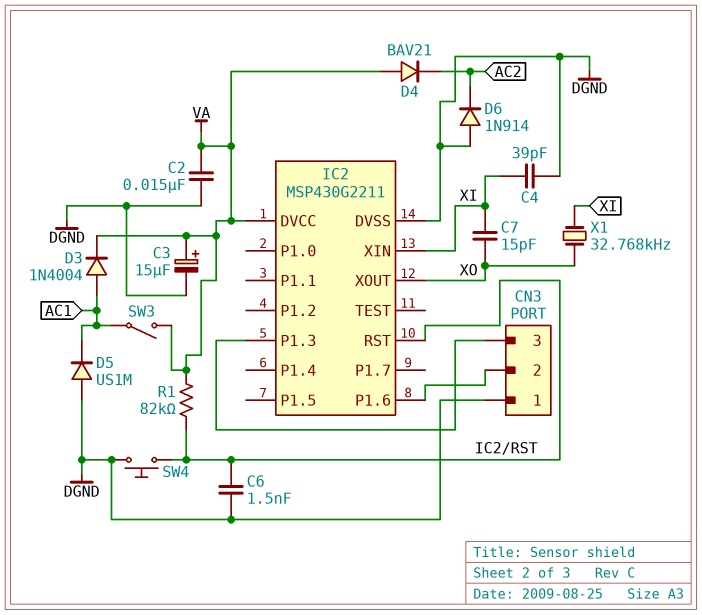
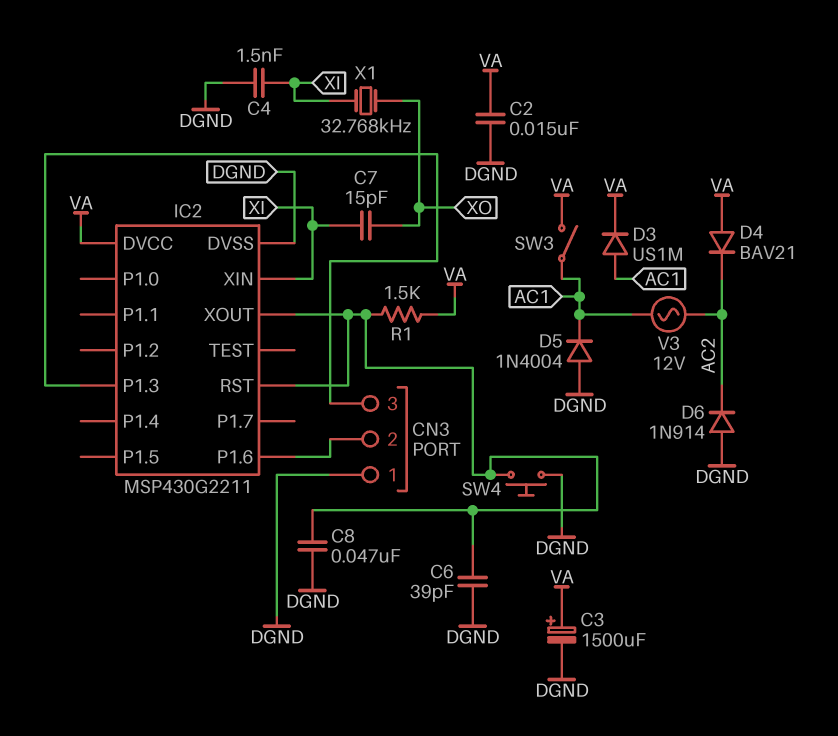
C3: 15uF (plus VA, minus DGND) -> 1500uF (plus VA, minus DGND)
C4: 39pF (DGND, XI) -> 1.5nF (DGND, XI)
C6: 1.5nF (DGND, IC2/RST) -> 39pF (DGND, IC2/RST)
C8: none -> 47nF (DGND, IC2/RST)
D3: diode 1N4004 (A AC1, K VA) -> diode US1M (A AC1, K VA)
D5: diode US1M (A DGND, K AC1) -> diode 1N4004 (A DGND, K AC1)
IC2 pin XOUT: XO -> IC2/RST
R1: 82k (IC2/RST, VA) -> 1.5k (IC2/RST, VA)
V3: none -> AC 12V (AC1, AC2)

